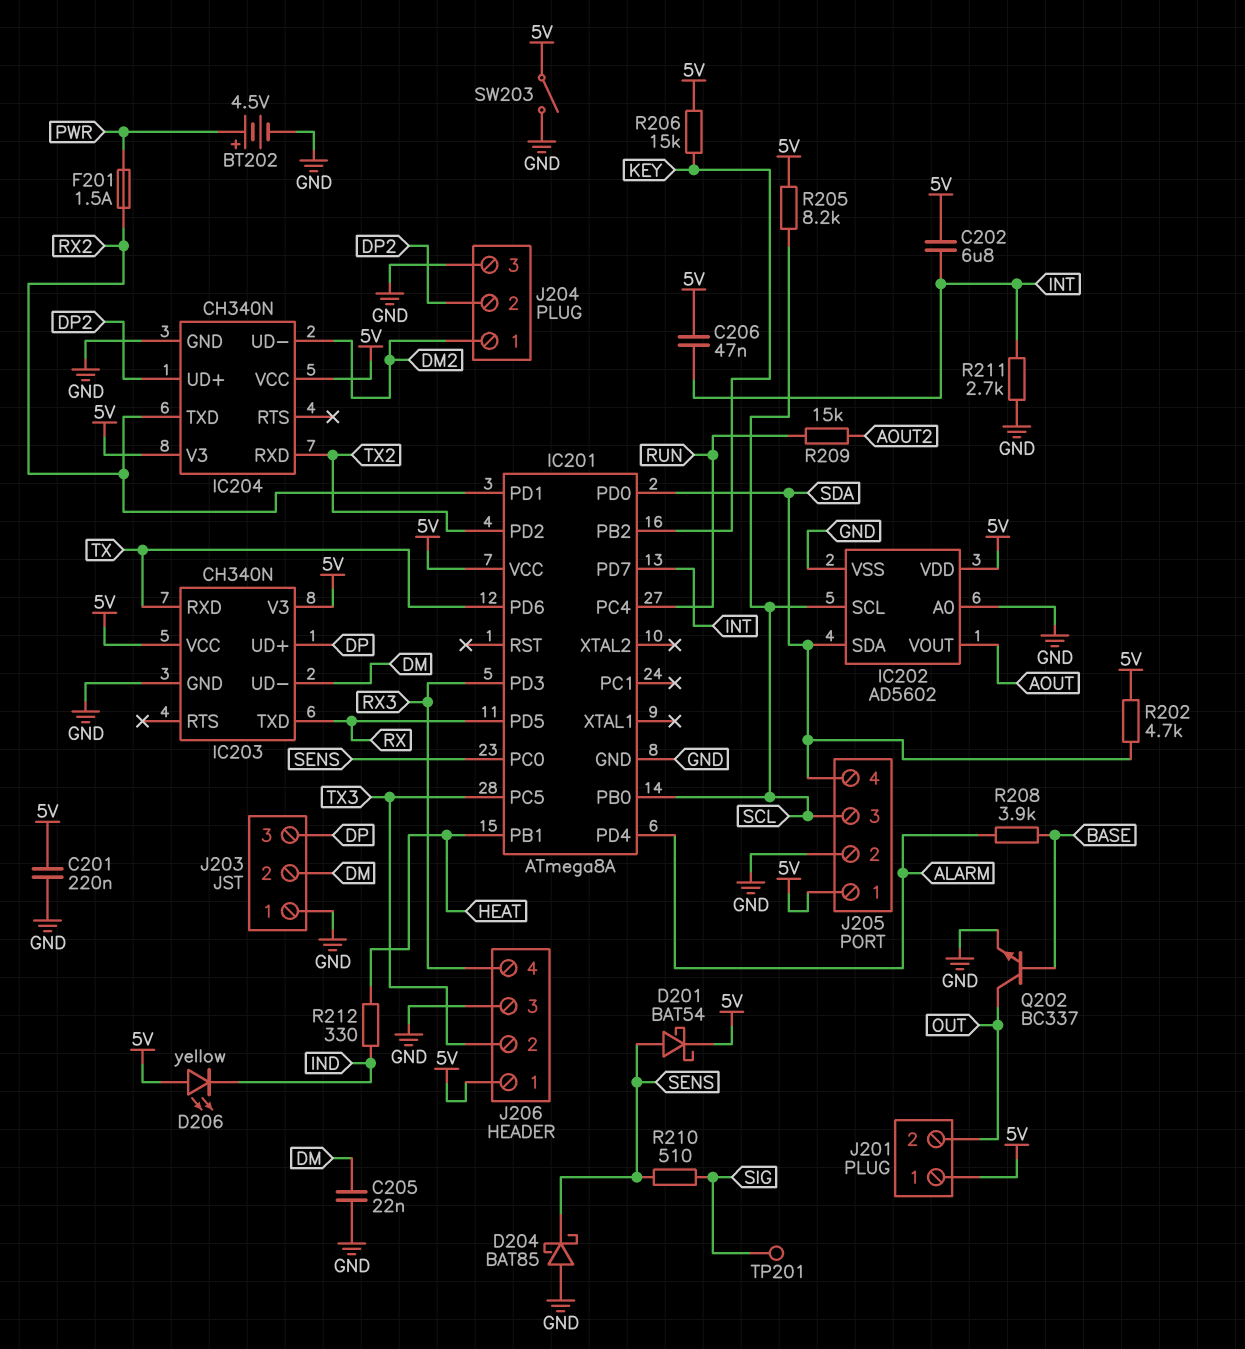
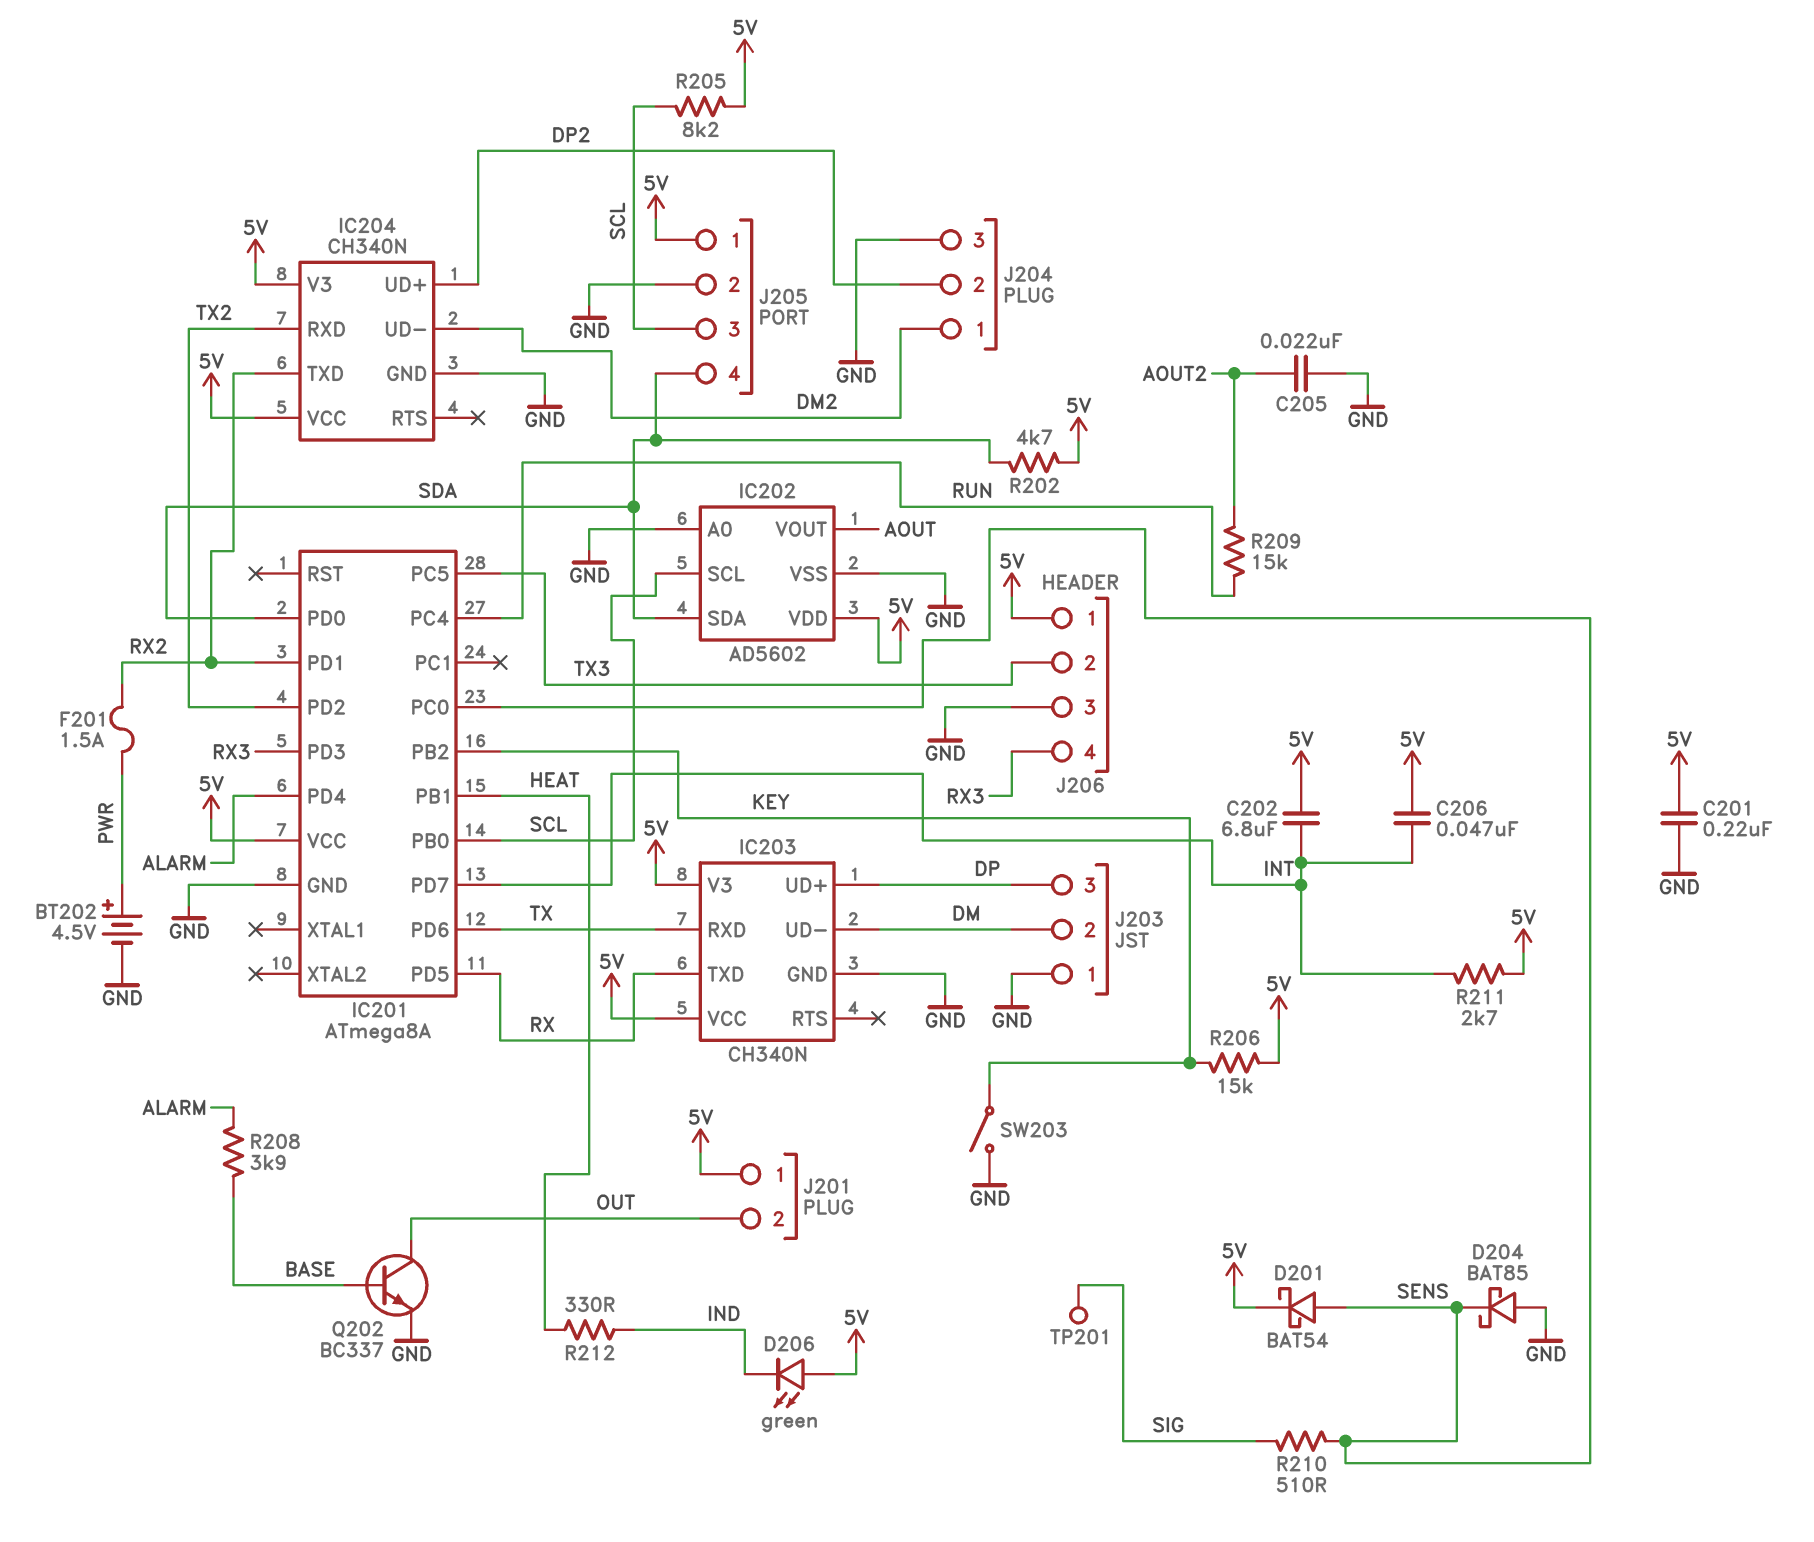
C205: 22nF (DM, GND) -> 22nF (AOUT2, GND)
D206: LED yellow (A 5V, K IND) -> LED green (A 5V, K IND)
R211: 2.7k (GND, INT) -> 2.7k (5V, INT)
SW203: switch (5V, GND) -> switch (GND, KEY)

